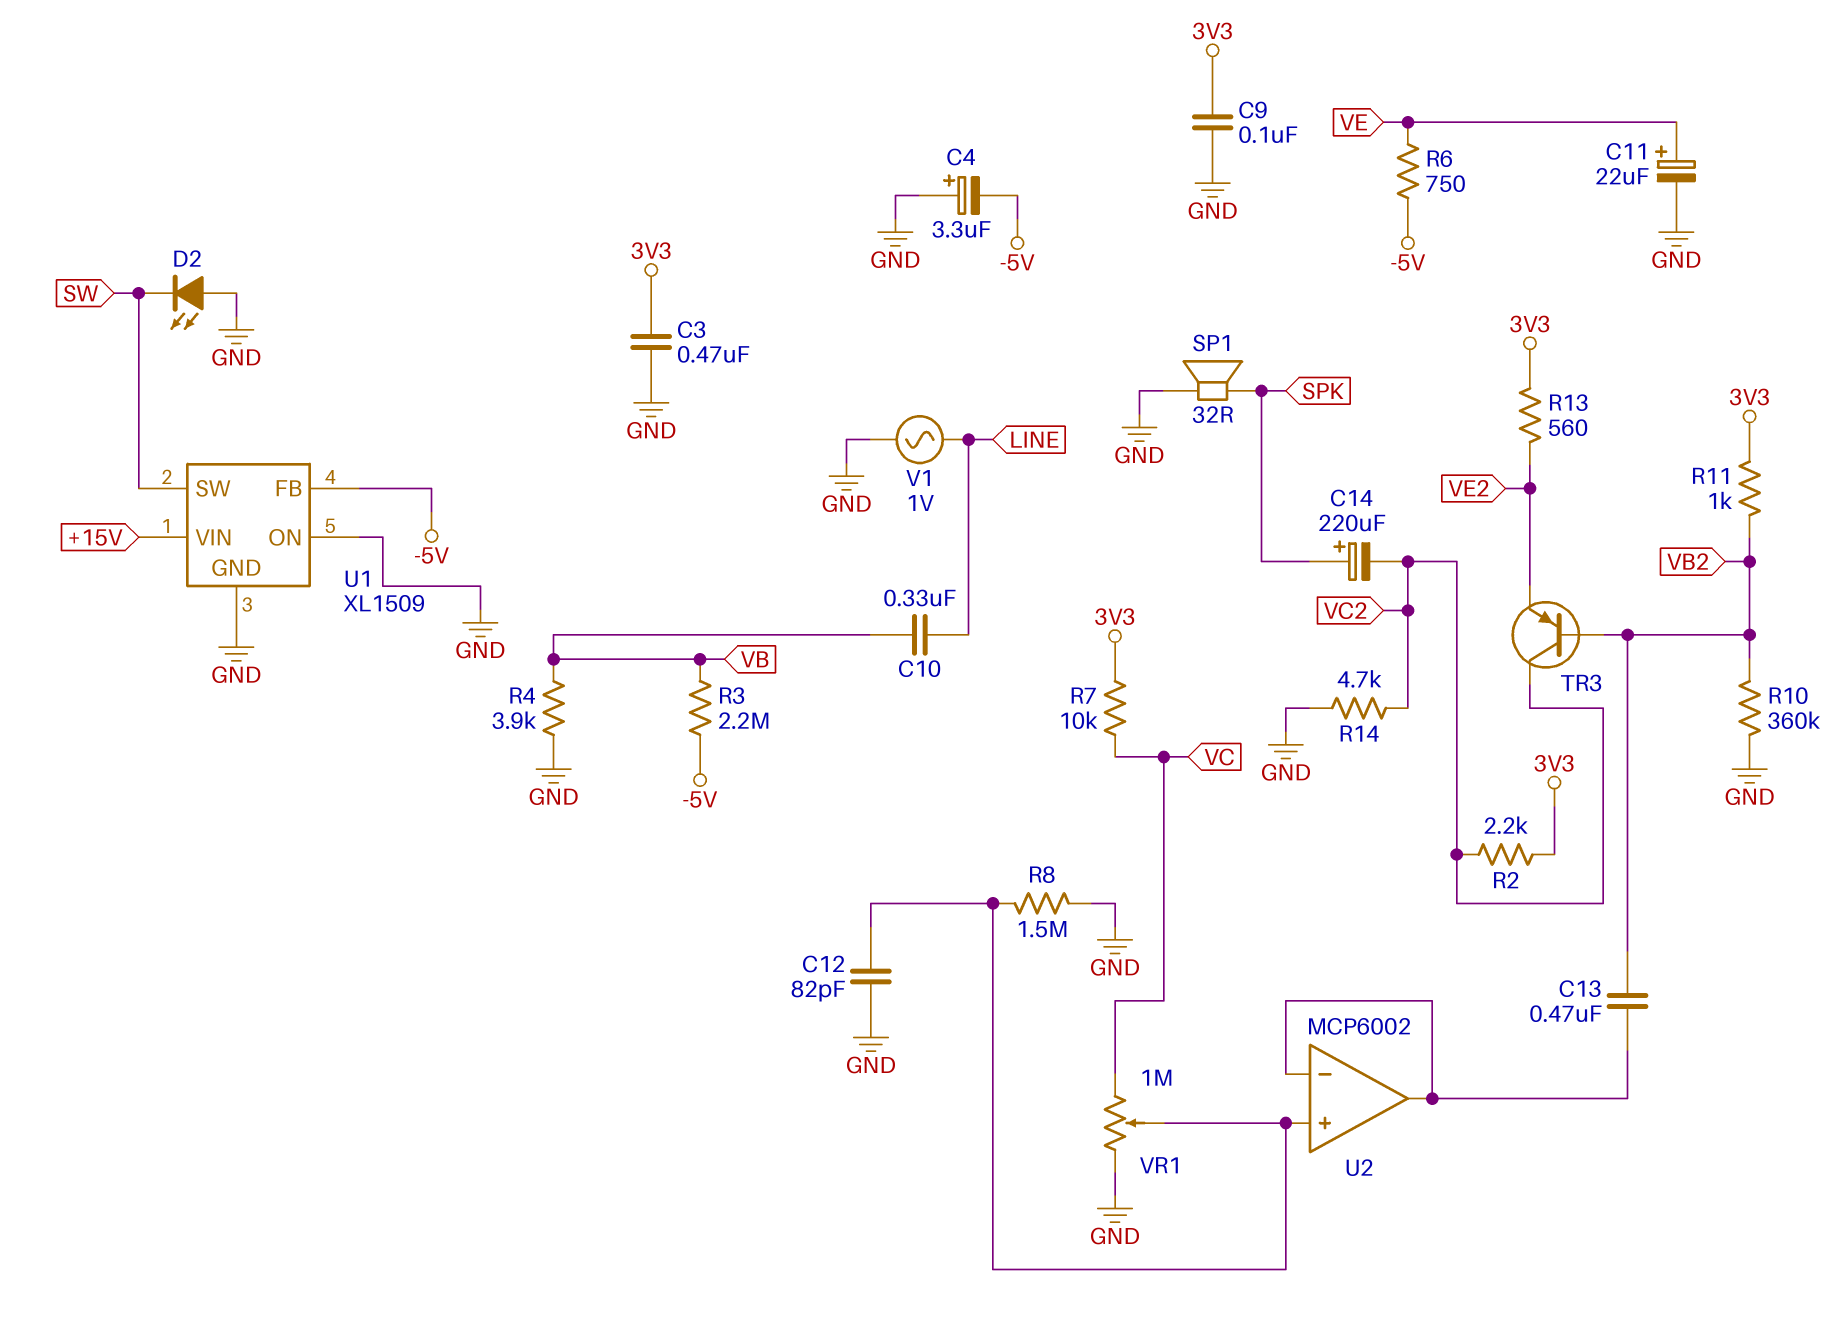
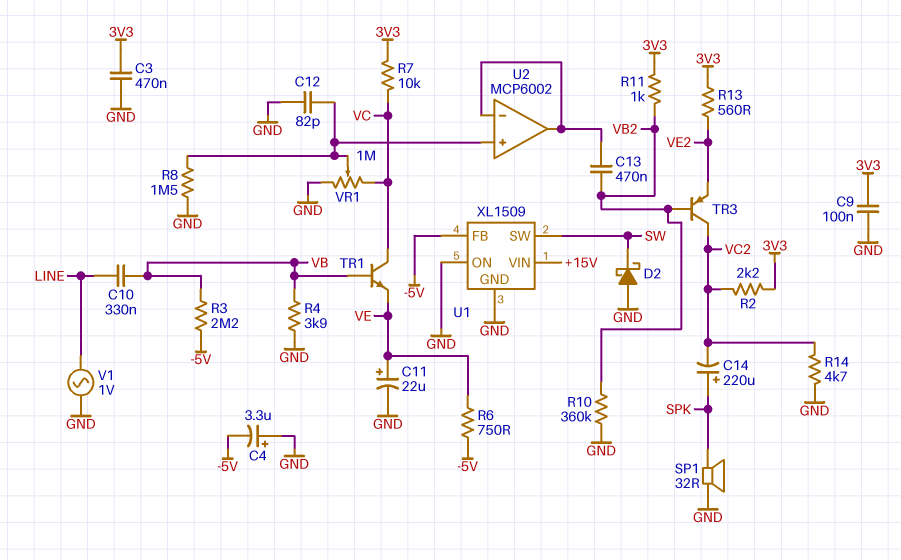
D2: LED (A GND, K SW) -> schottky (A GND, K SW)
TR1: none -> NPN (B VB, C VC, E VE)

